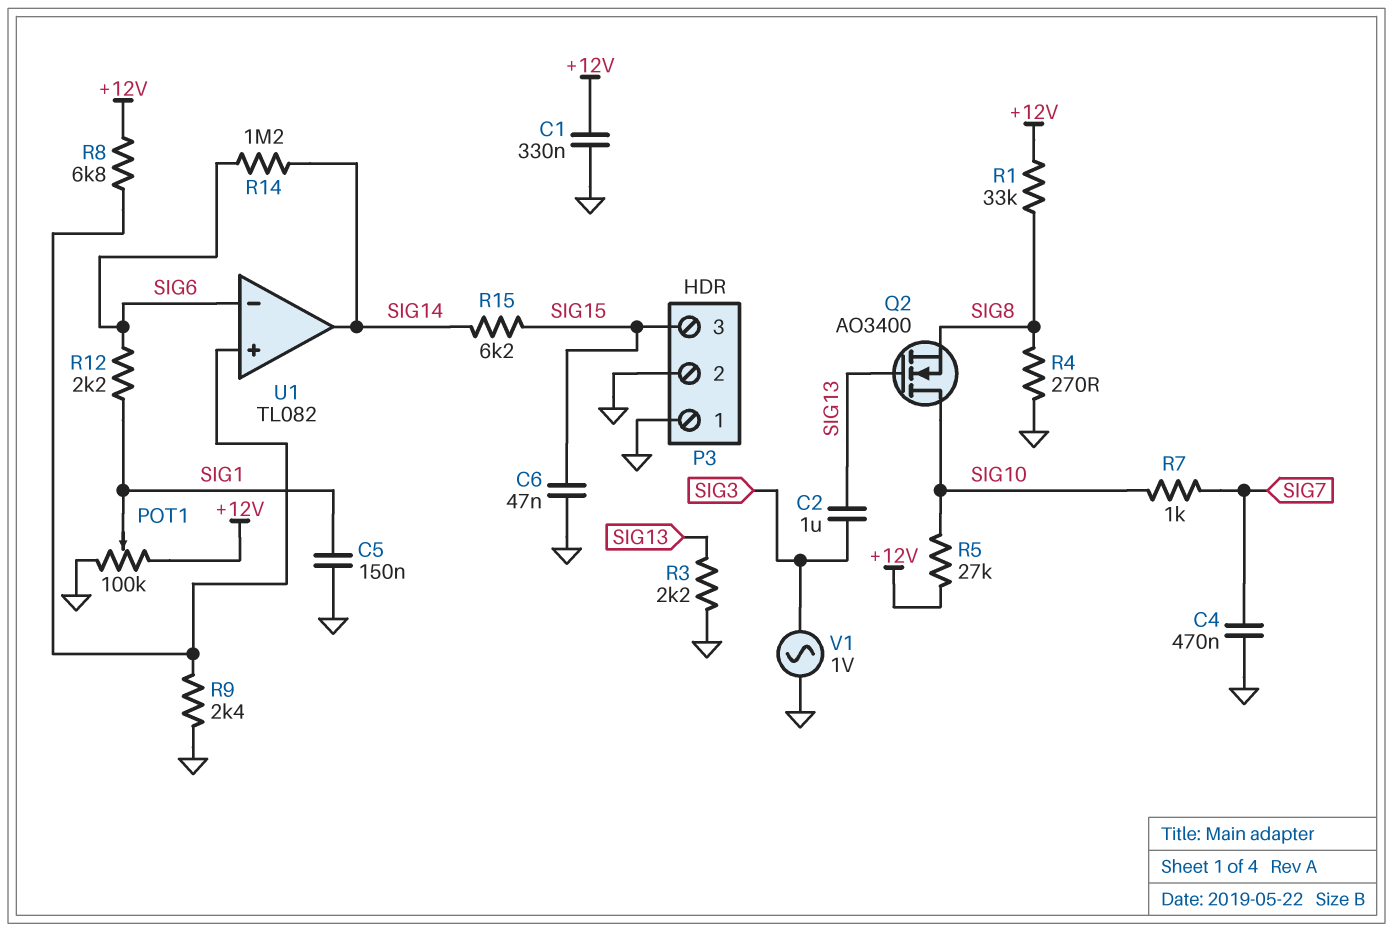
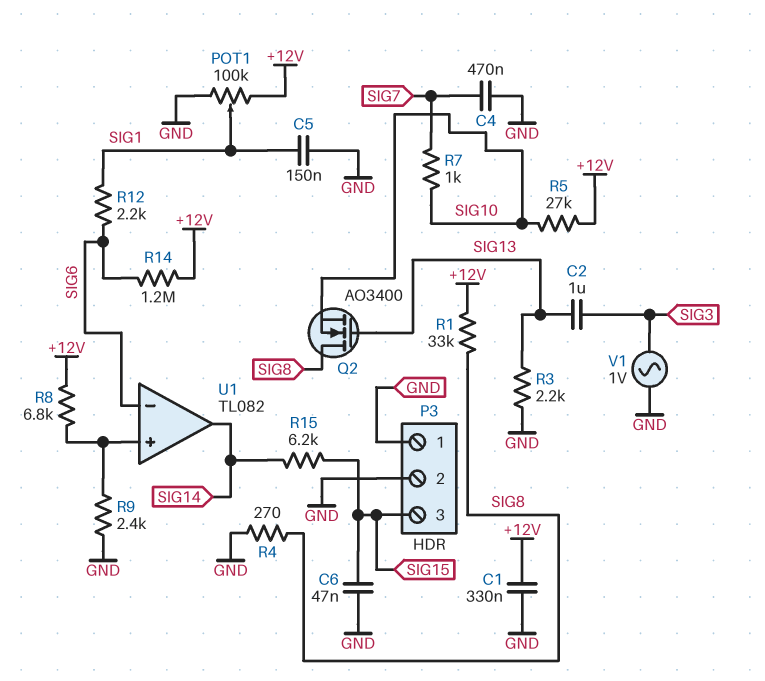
Q2: NMOS AO3400 (G SIG13, D SIG10, S SIG8) -> NMOS AO3400 (G SIG13, D SIG8, S SIG10)
R14: 1.2M (SIG6, SIG14) -> 1.2M (+12V, SIG6)

